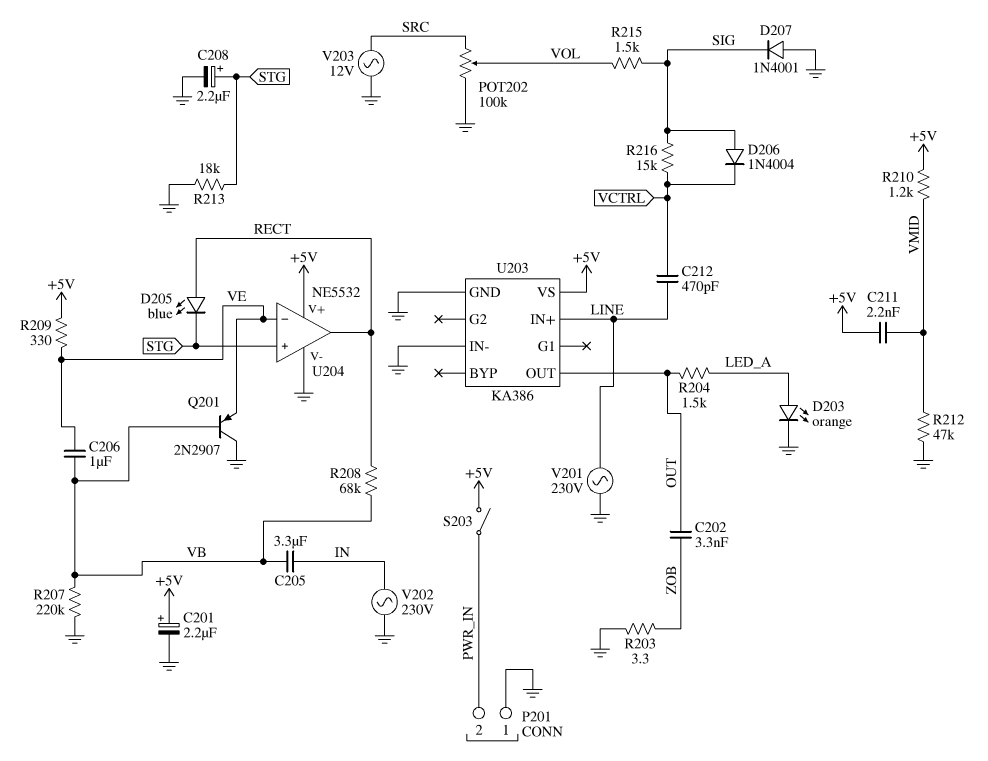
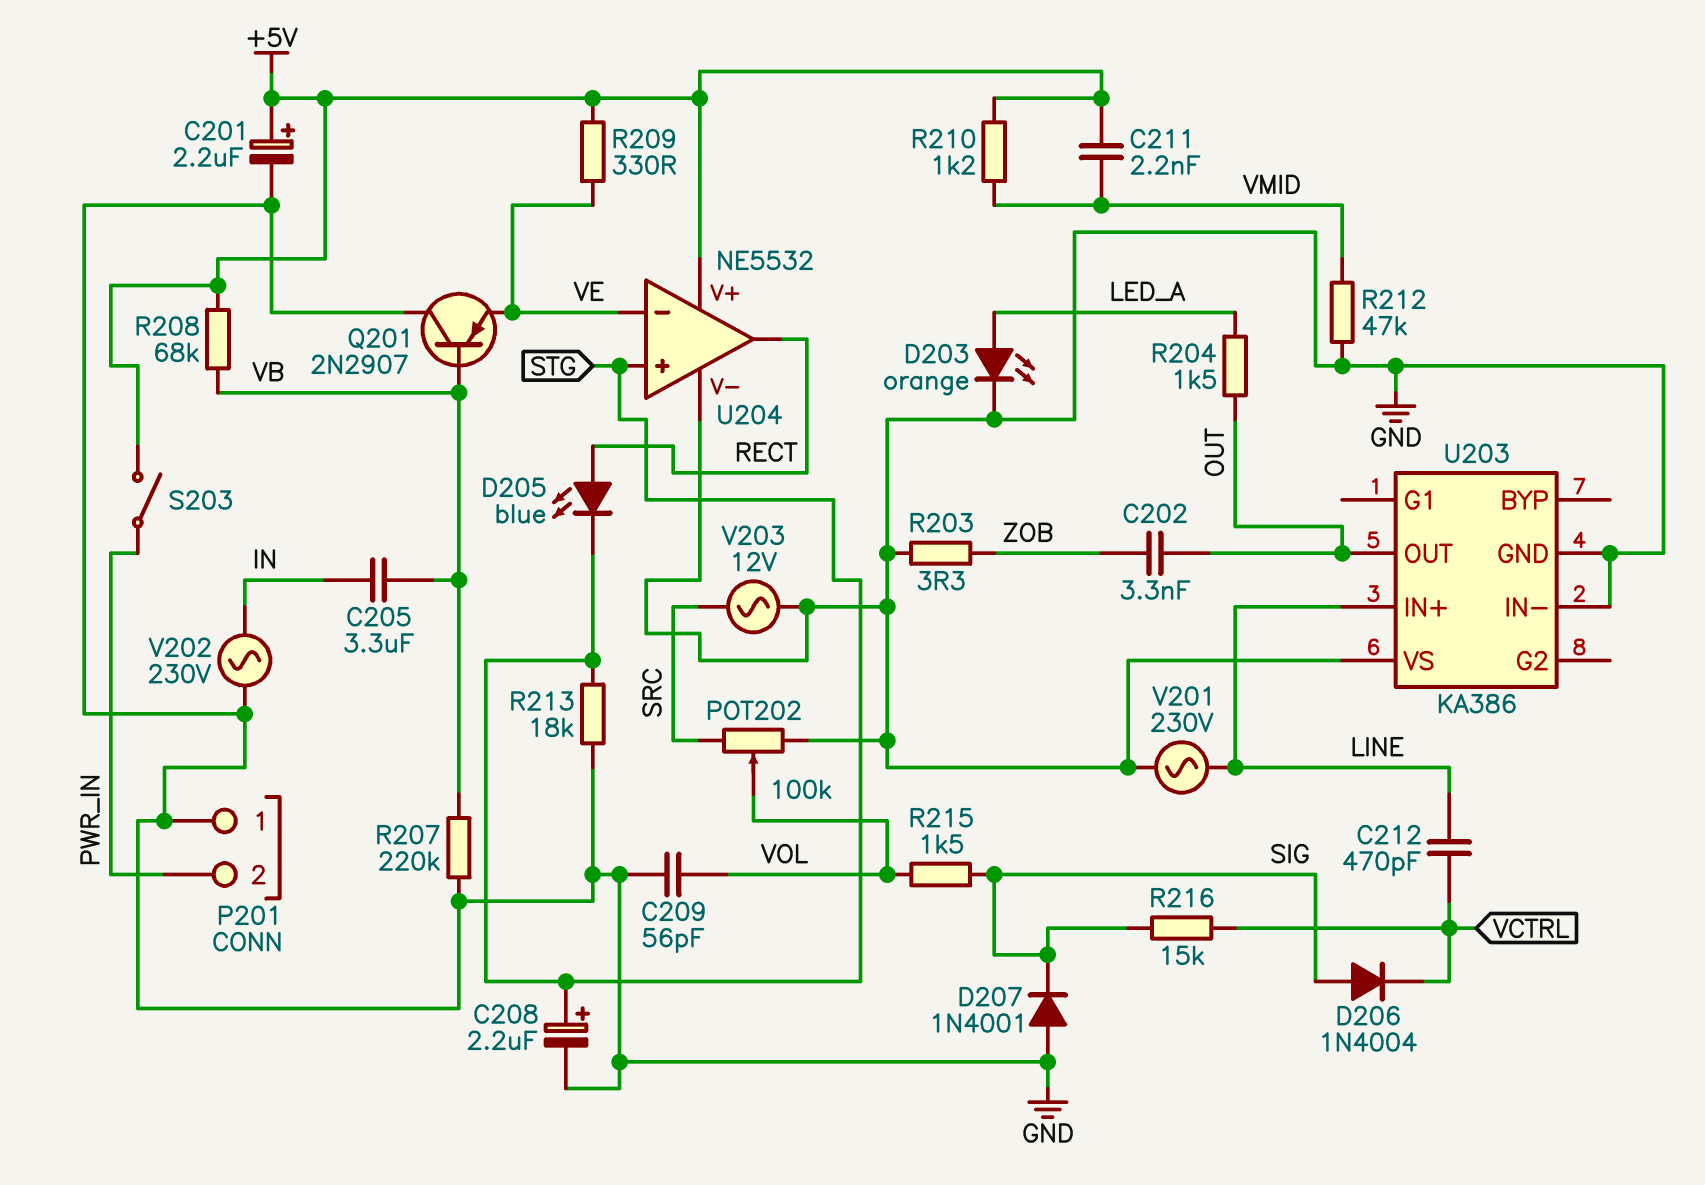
C206: 1uF (VB, VE) -> none
C209: none -> 56pF (GND, VOL)
R208: 68k (RECT, VB) -> 68k (+5V, VB)
U203 pin VS: +5V -> GND

